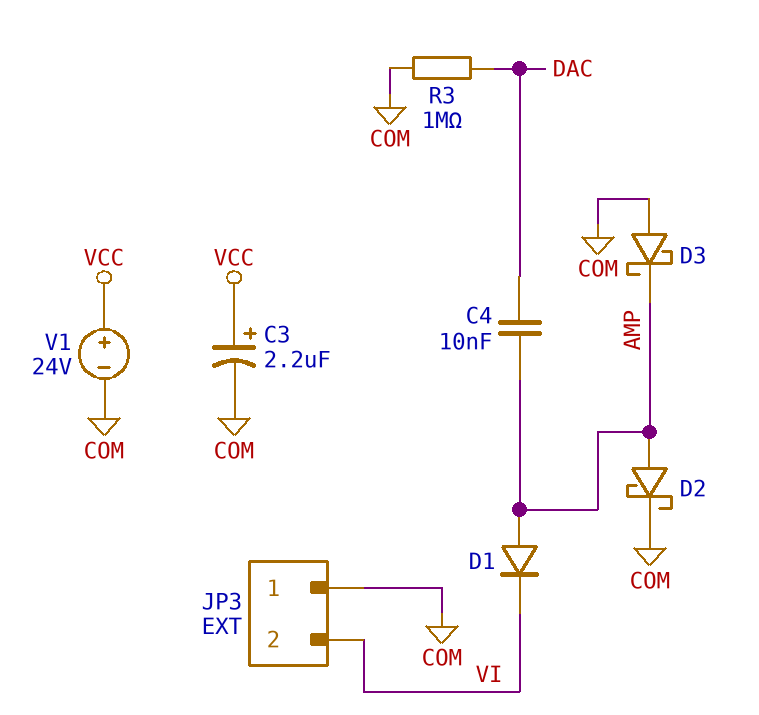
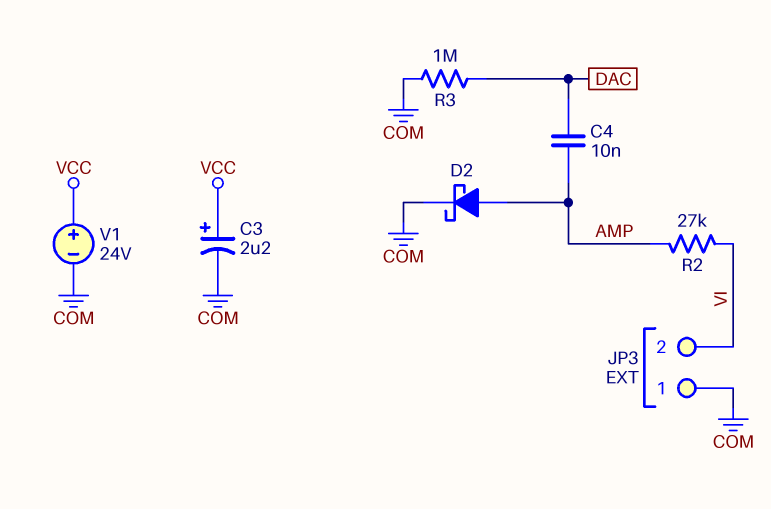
D1: diode (A AMP, K VI) -> none
D3: schottky (A COM, K AMP) -> none
R2: none -> 27k (AMP, VI)

